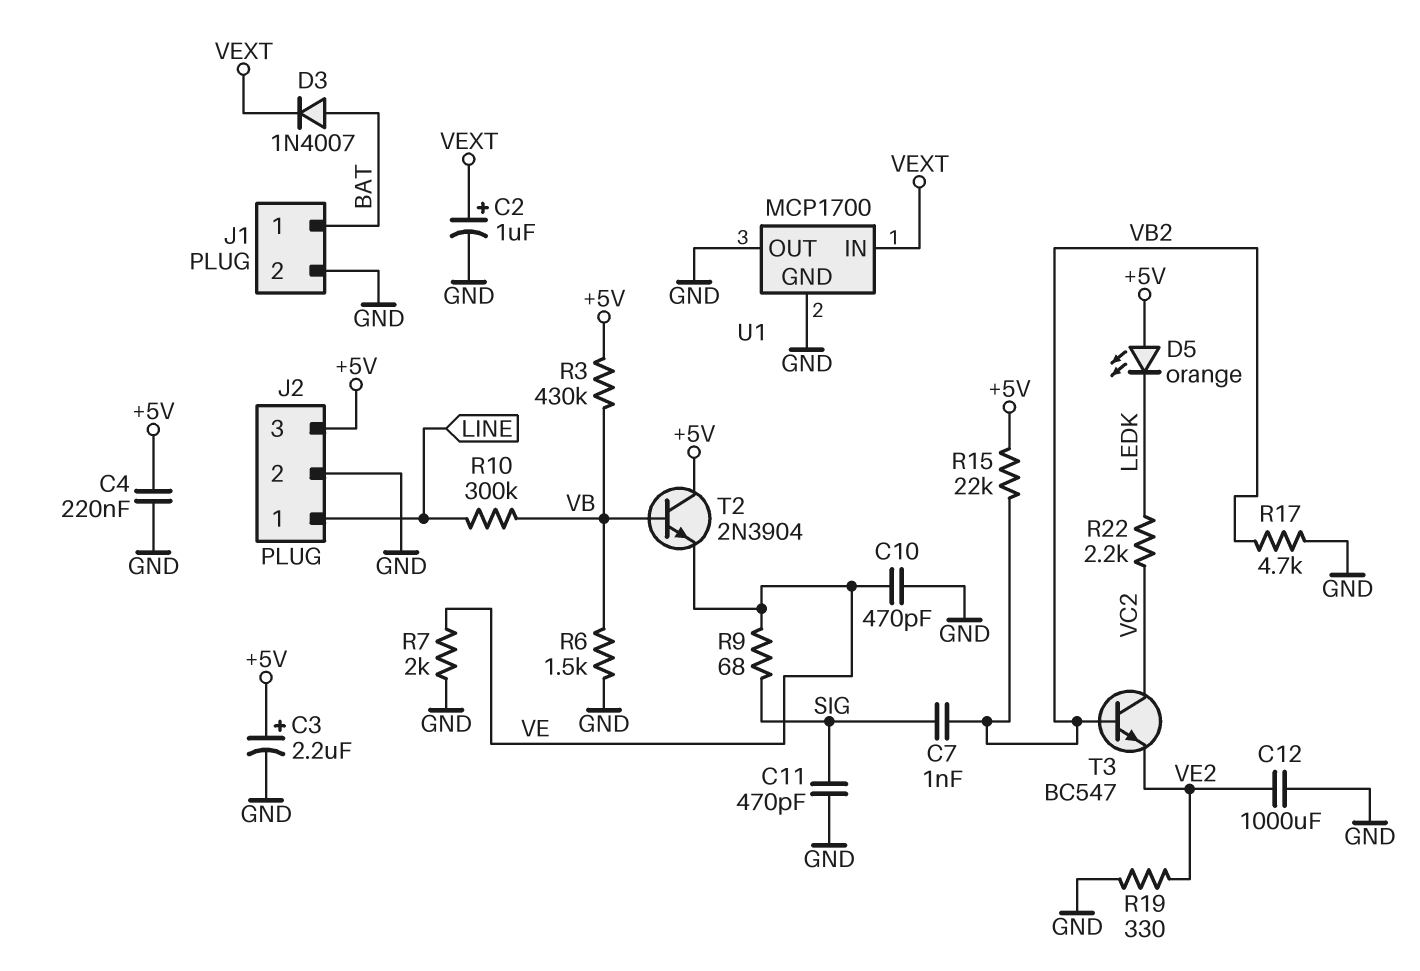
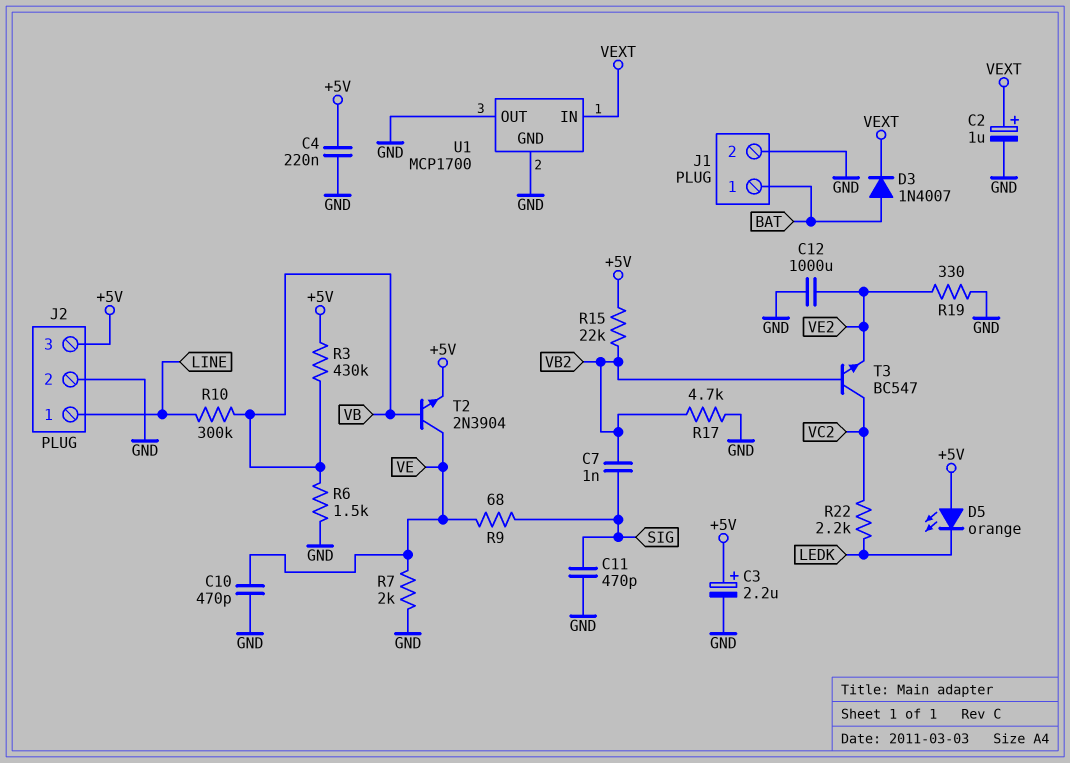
T2: NPN 2N3904 (B VB, C +5V, E VE) -> NPN 2N3904 (B VB, C VE, E +5V)

